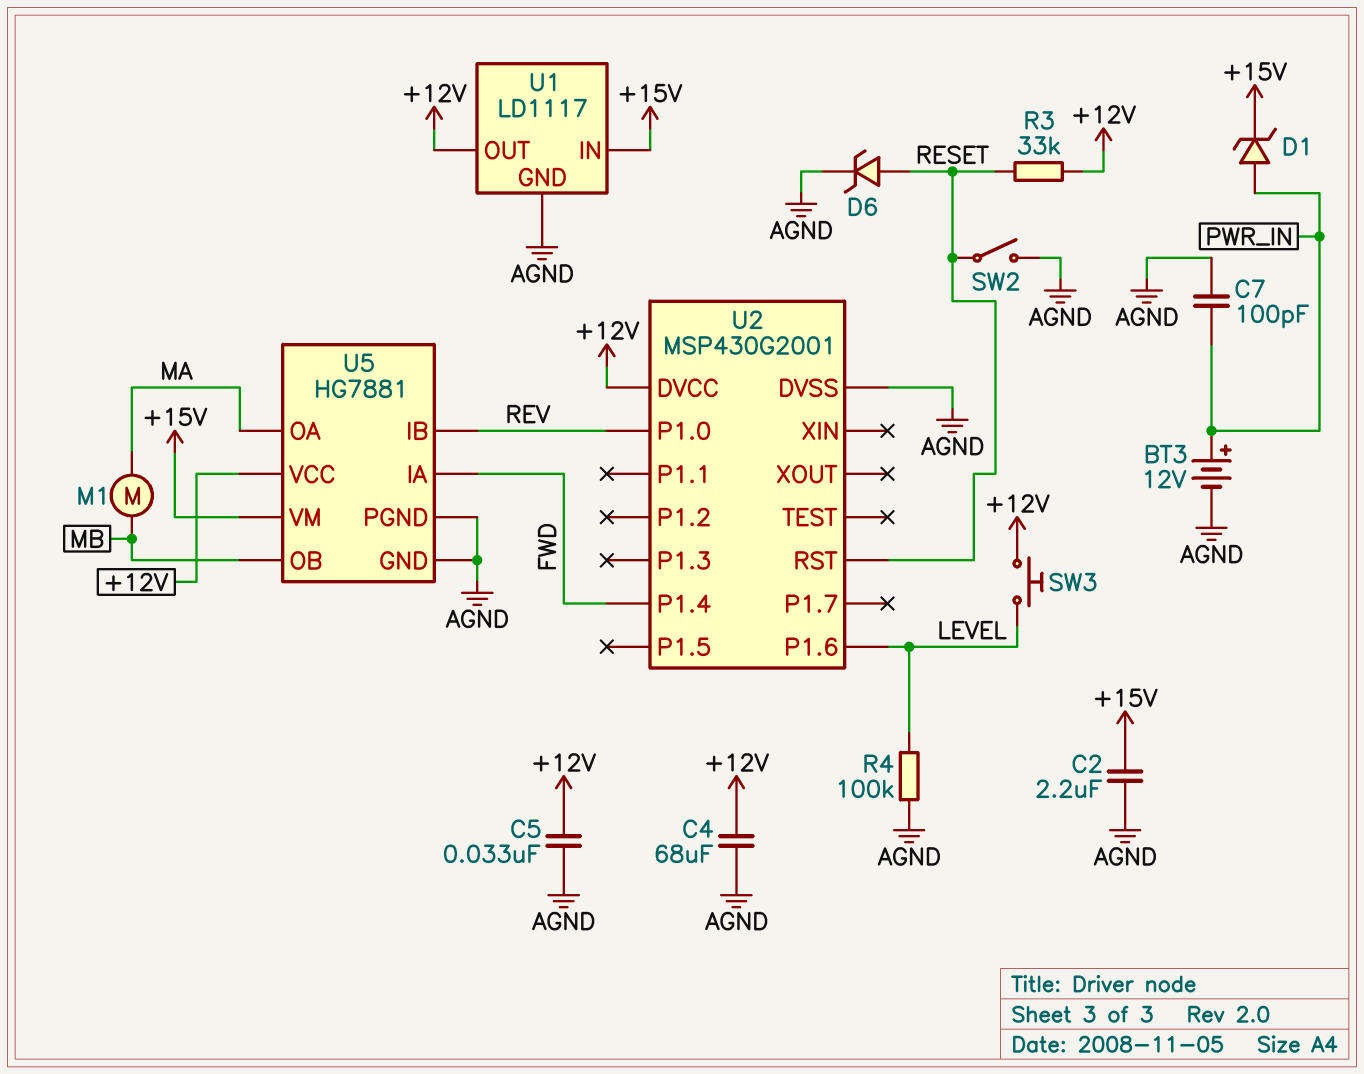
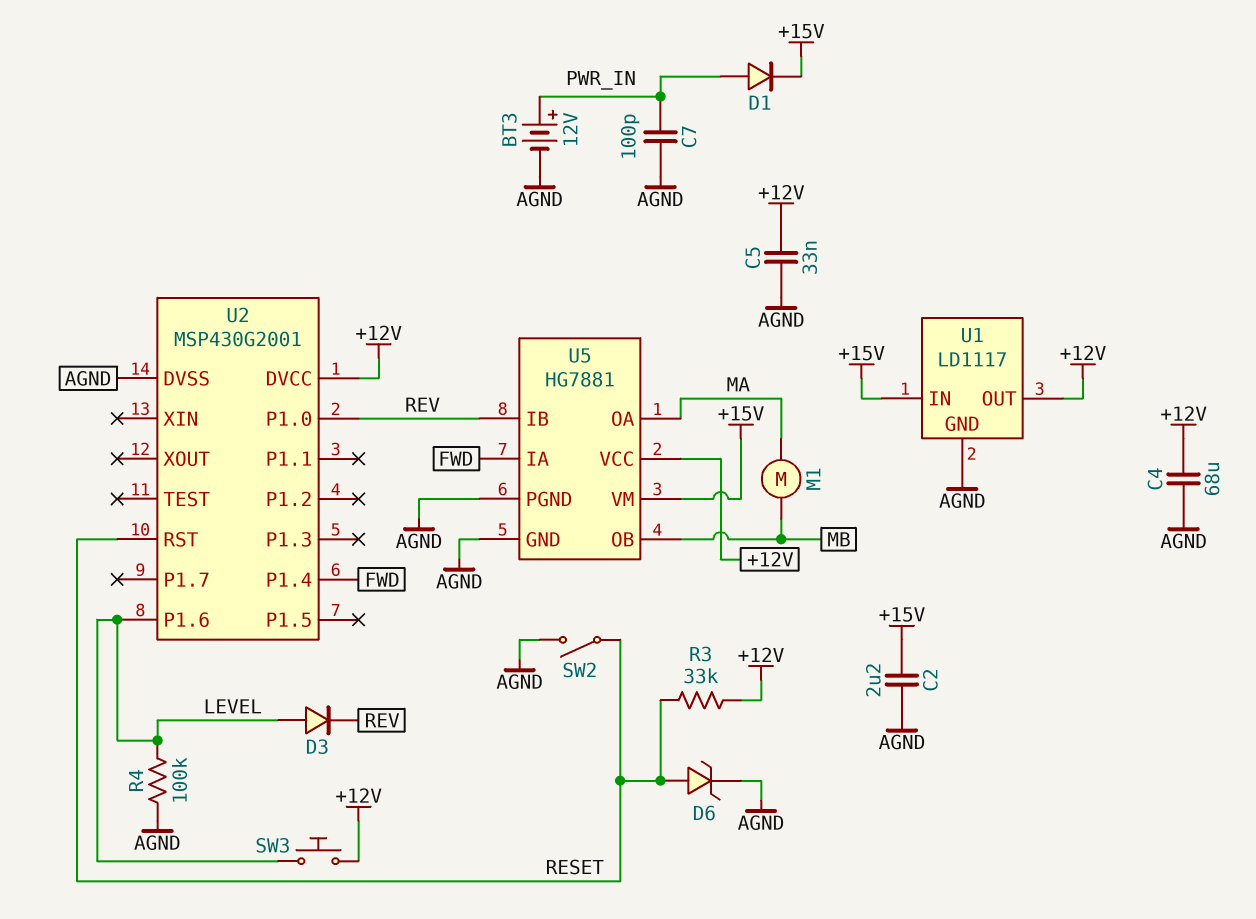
D1: zener (A PWR_IN, K +15V) -> diode (A PWR_IN, K +15V)
D3: none -> diode (A LEVEL, K REV)

